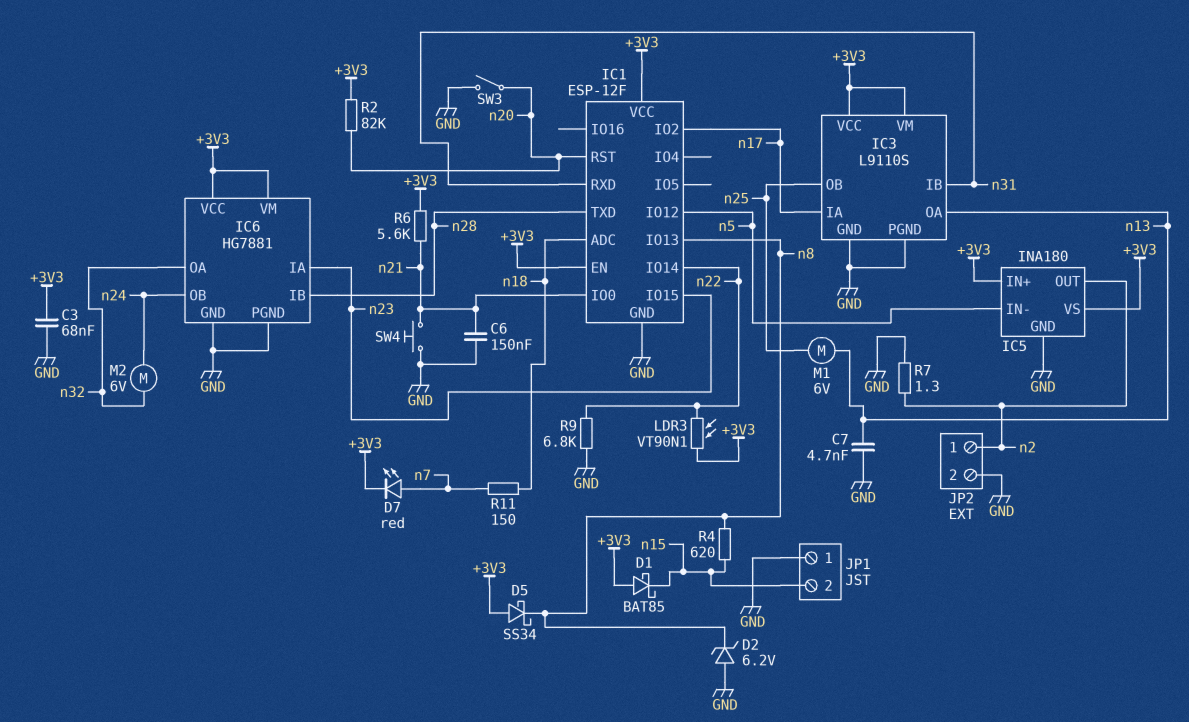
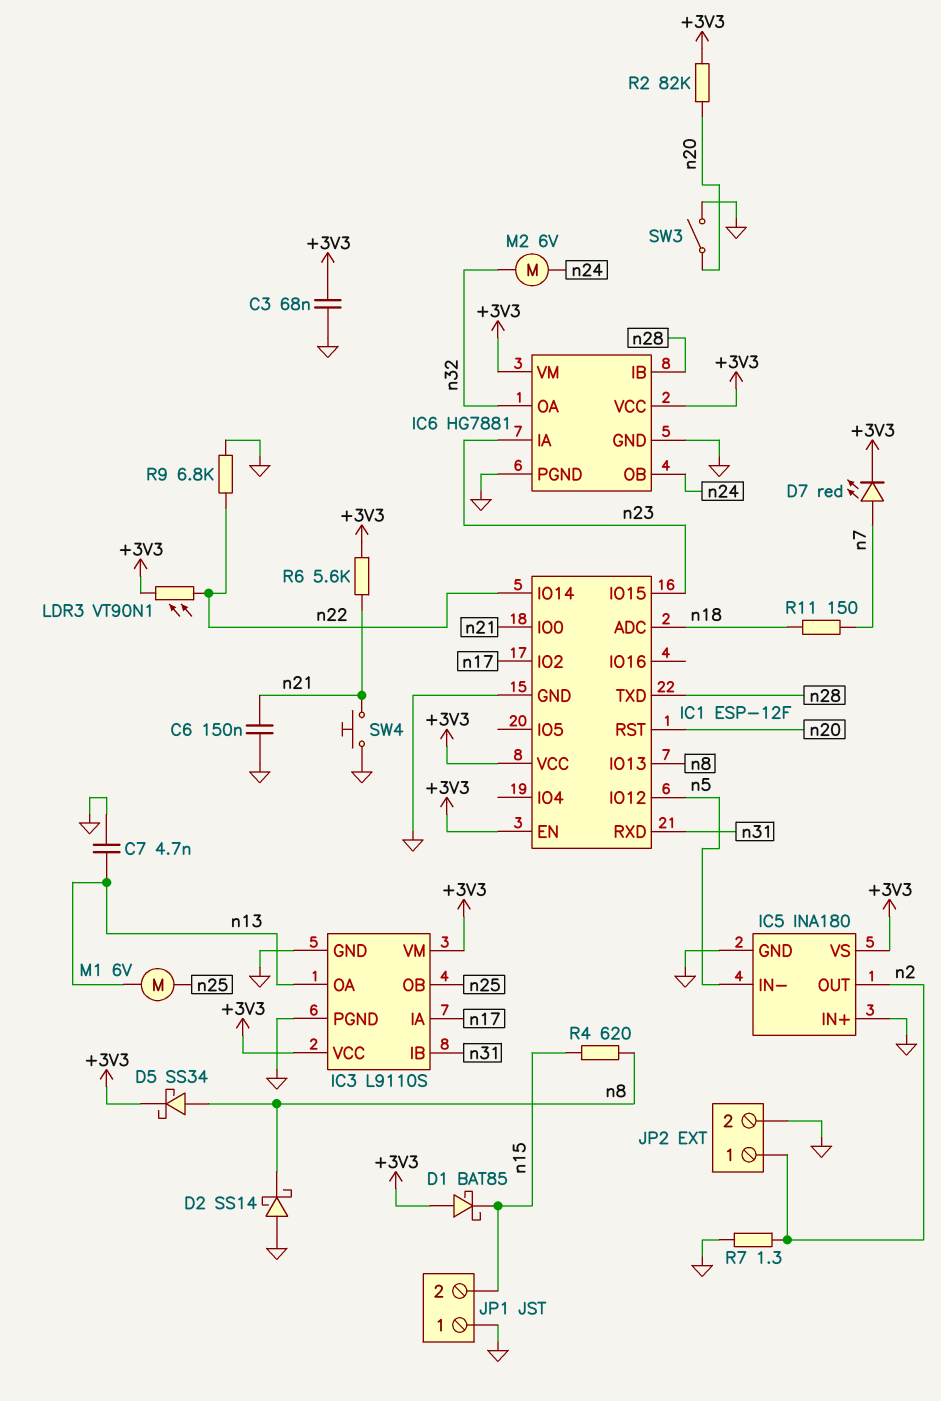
D2: zener 6.2V (A GND, K n8) -> schottky SS14 (A GND, K n8)
D5: schottky SS34 (A +3V3, K n8) -> schottky SS34 (A n8, K +3V3)
IC5 pin IN+: +3V3 -> GND

